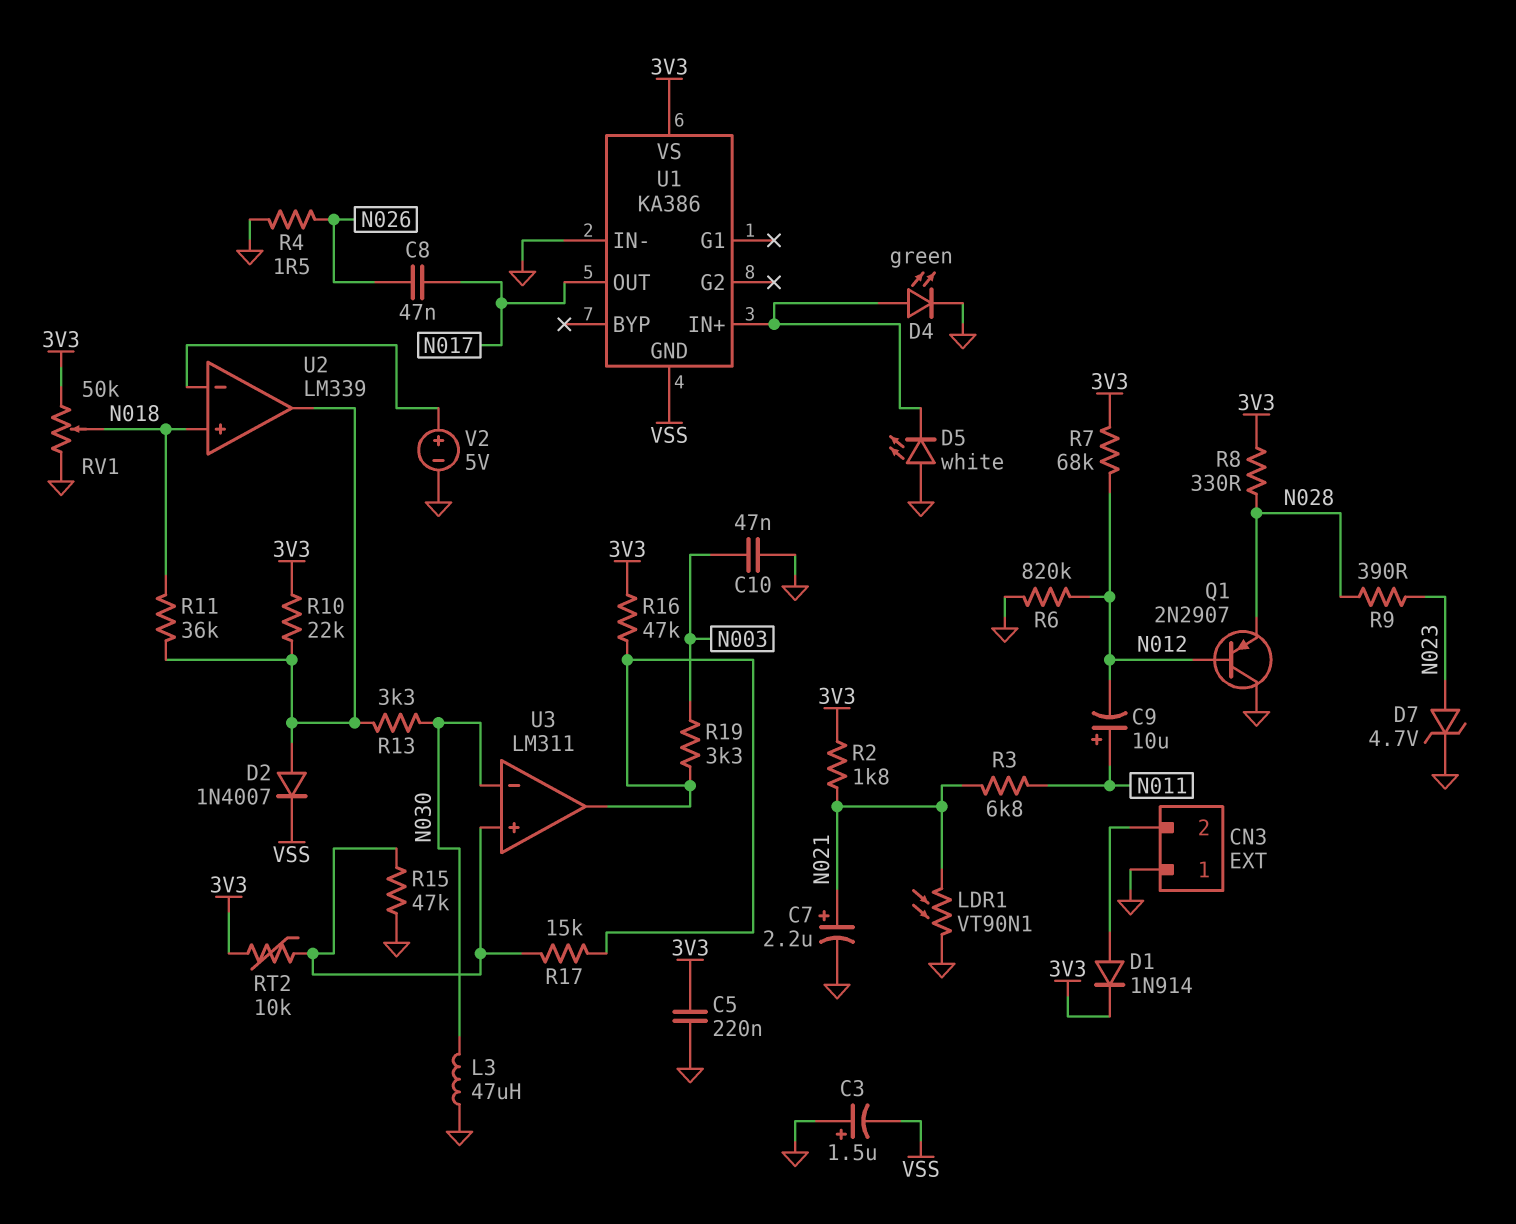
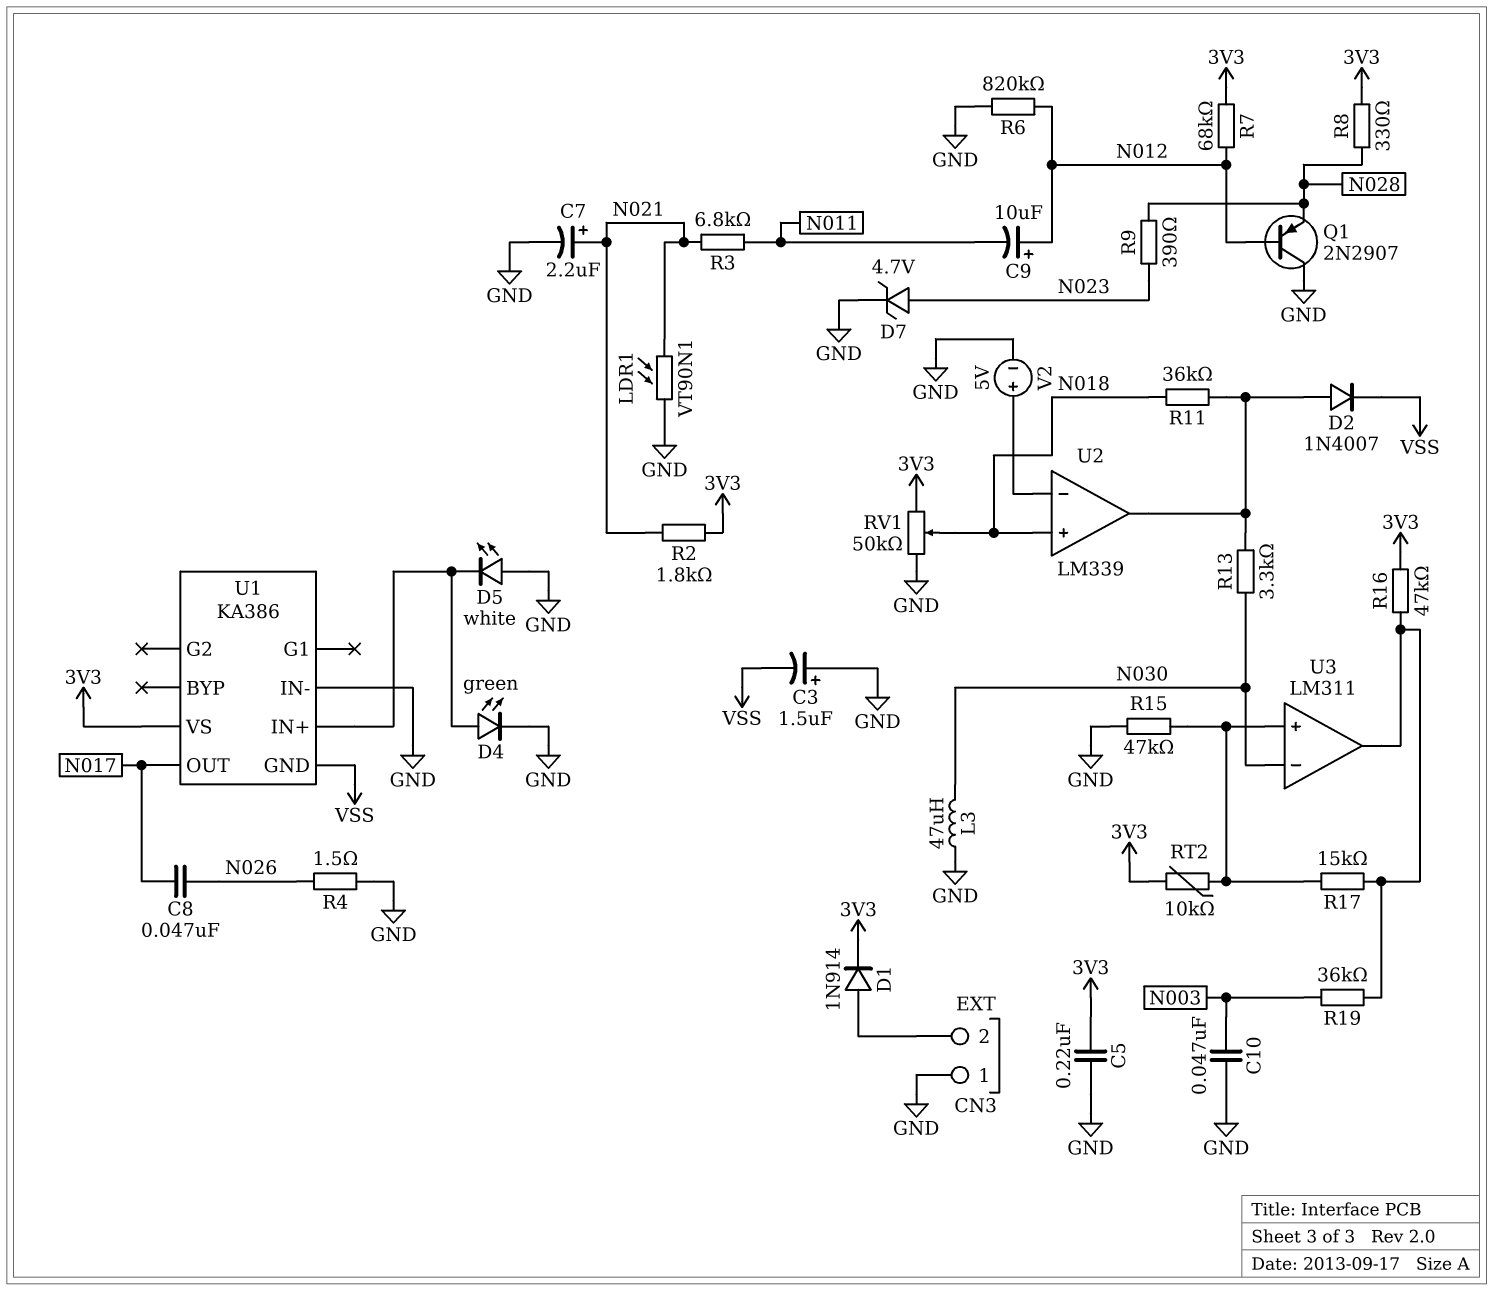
C9: 10uF (plus N011, minus N012) -> 10uF (plus N012, minus N011)
R10: 22k (3V3, U2/out) -> none
R19: 3.3k (N003, U3/out) -> 36k (N003, U3/out)

